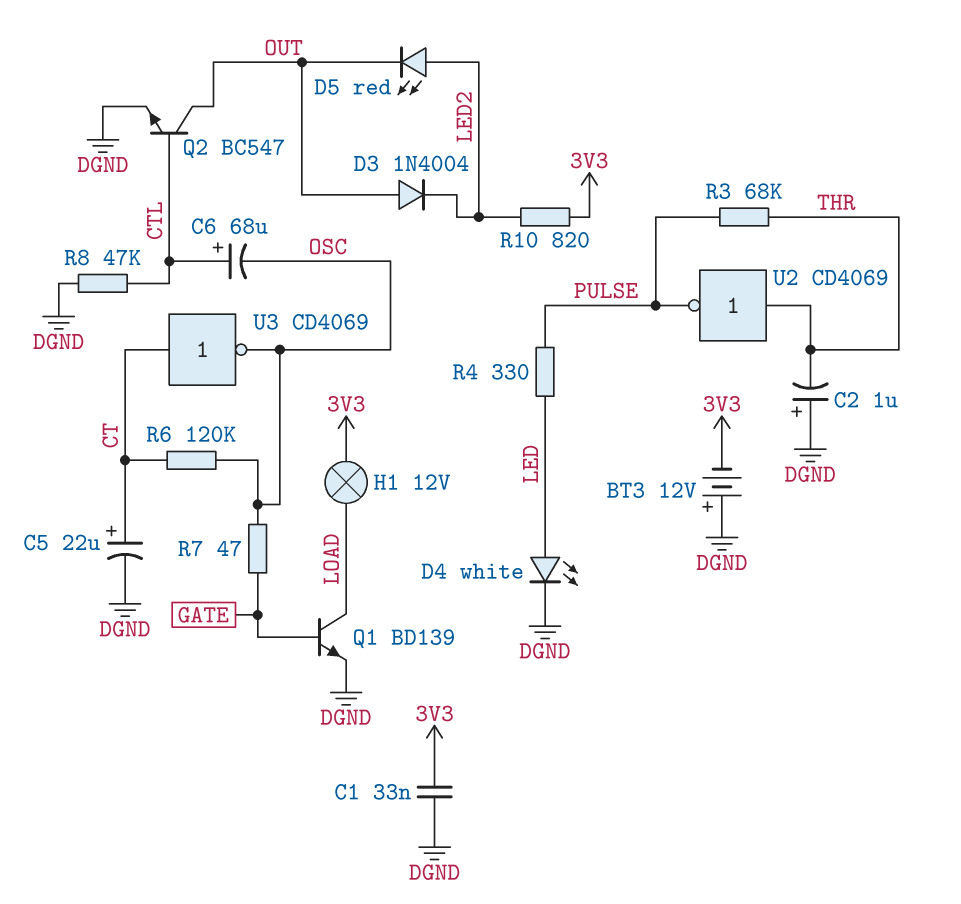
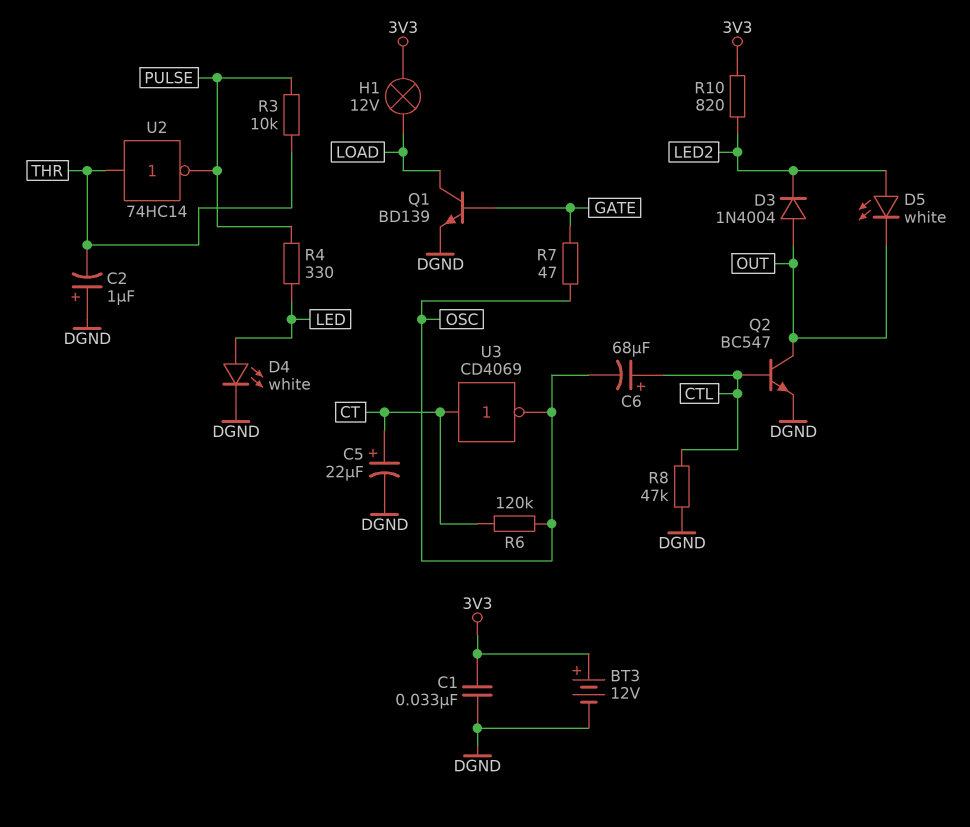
BT3: 12V (plus DGND, minus 3V3) -> 12V (plus 3V3, minus DGND)
D5: LED red (A LED2, K OUT) -> LED white (A LED2, K OUT)
R3: 68k (PULSE, THR) -> 10k (PULSE, THR)
U2: NOT CD4069 (in THR, out PULSE) -> NOT 74HC14 (in THR, out PULSE)

